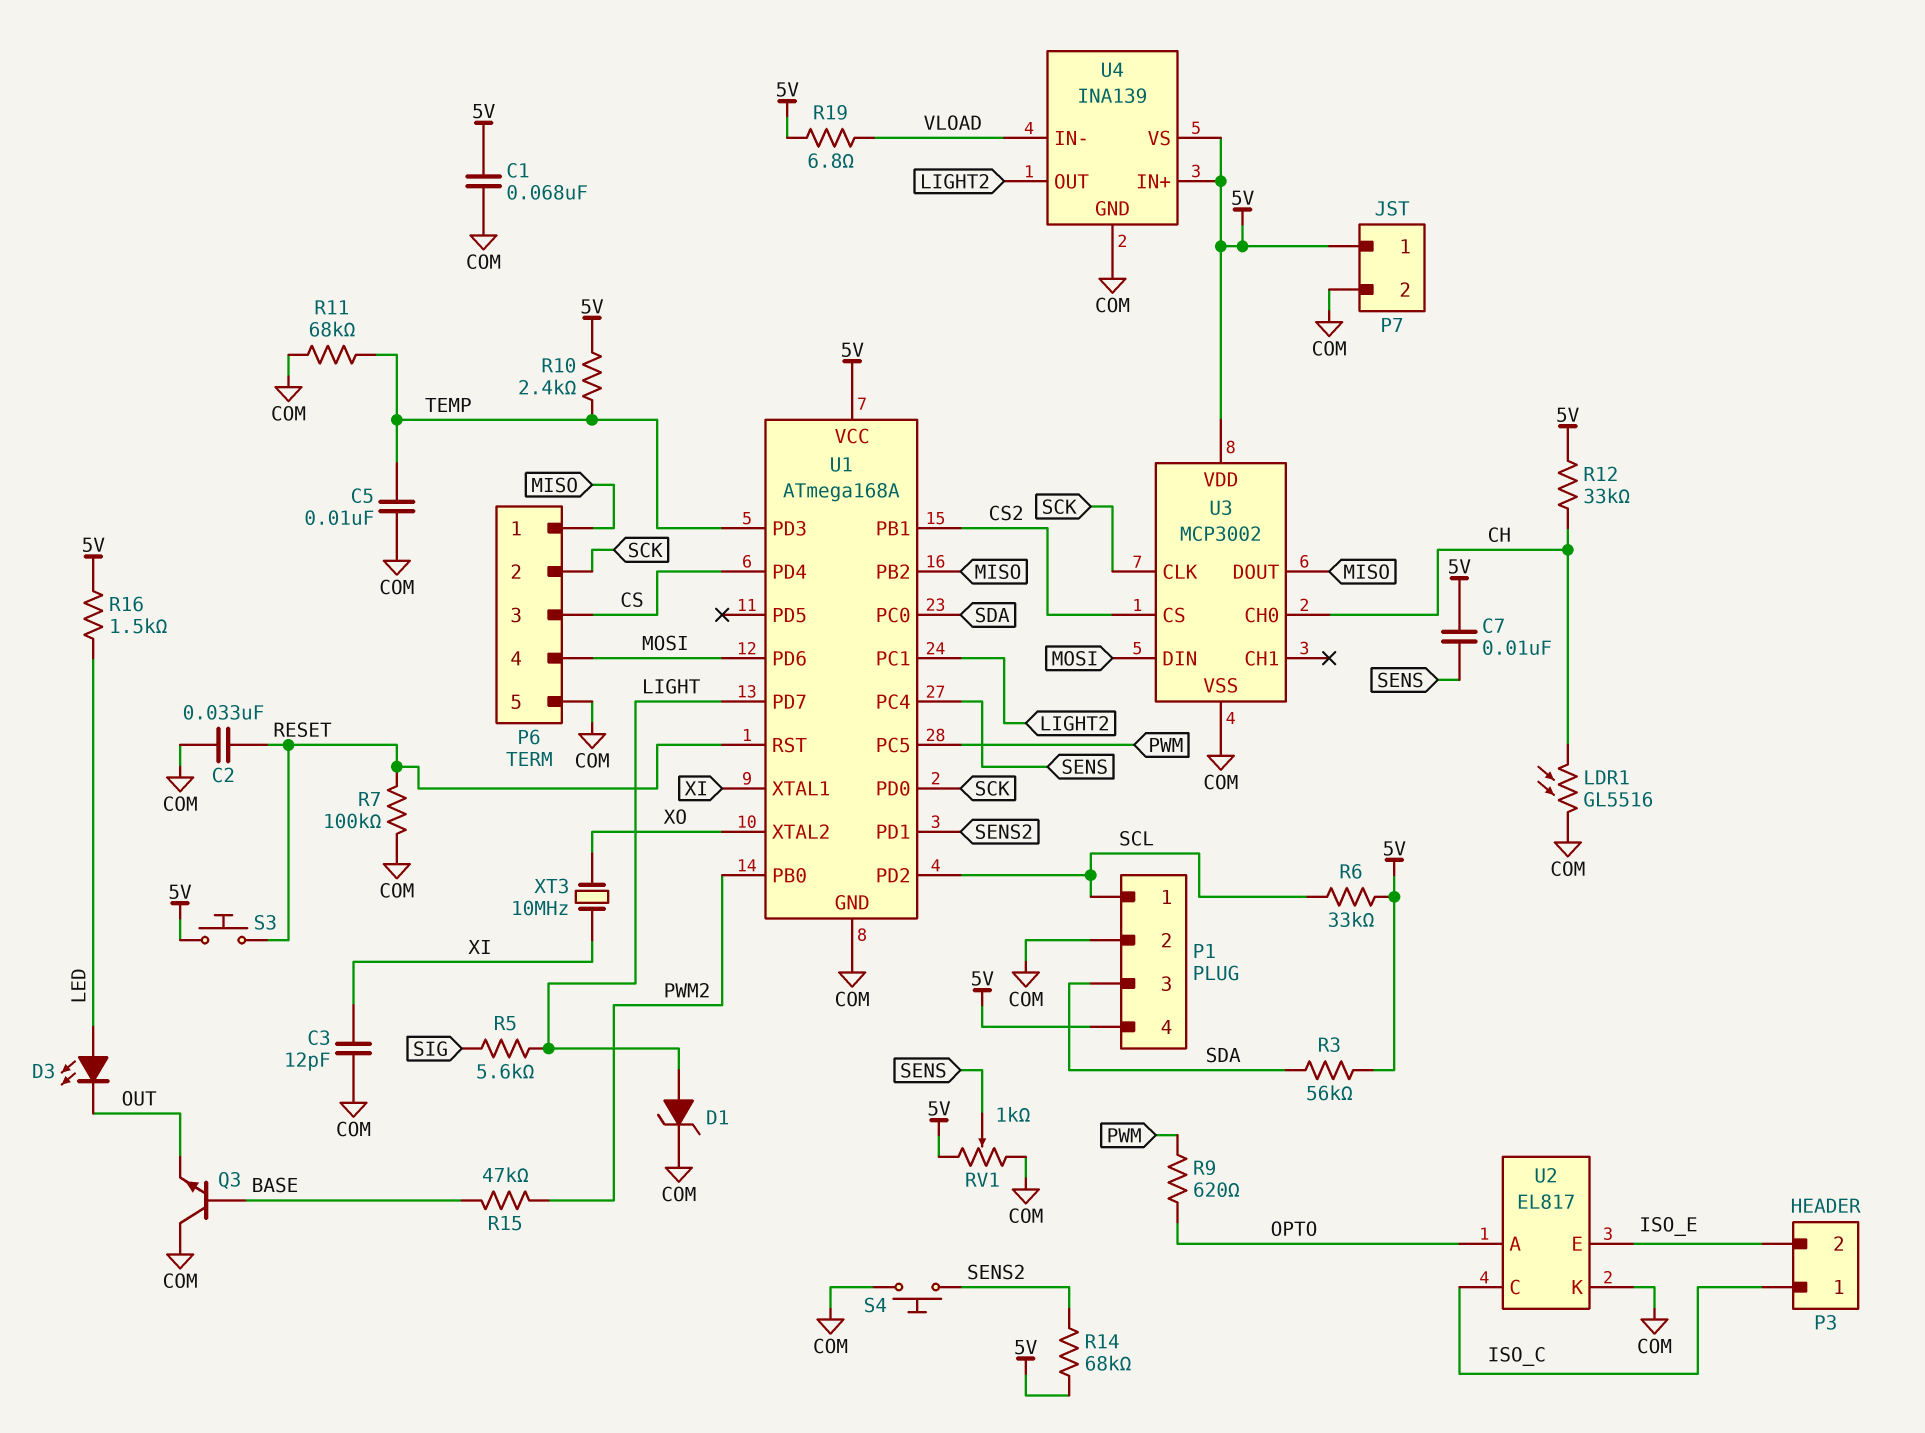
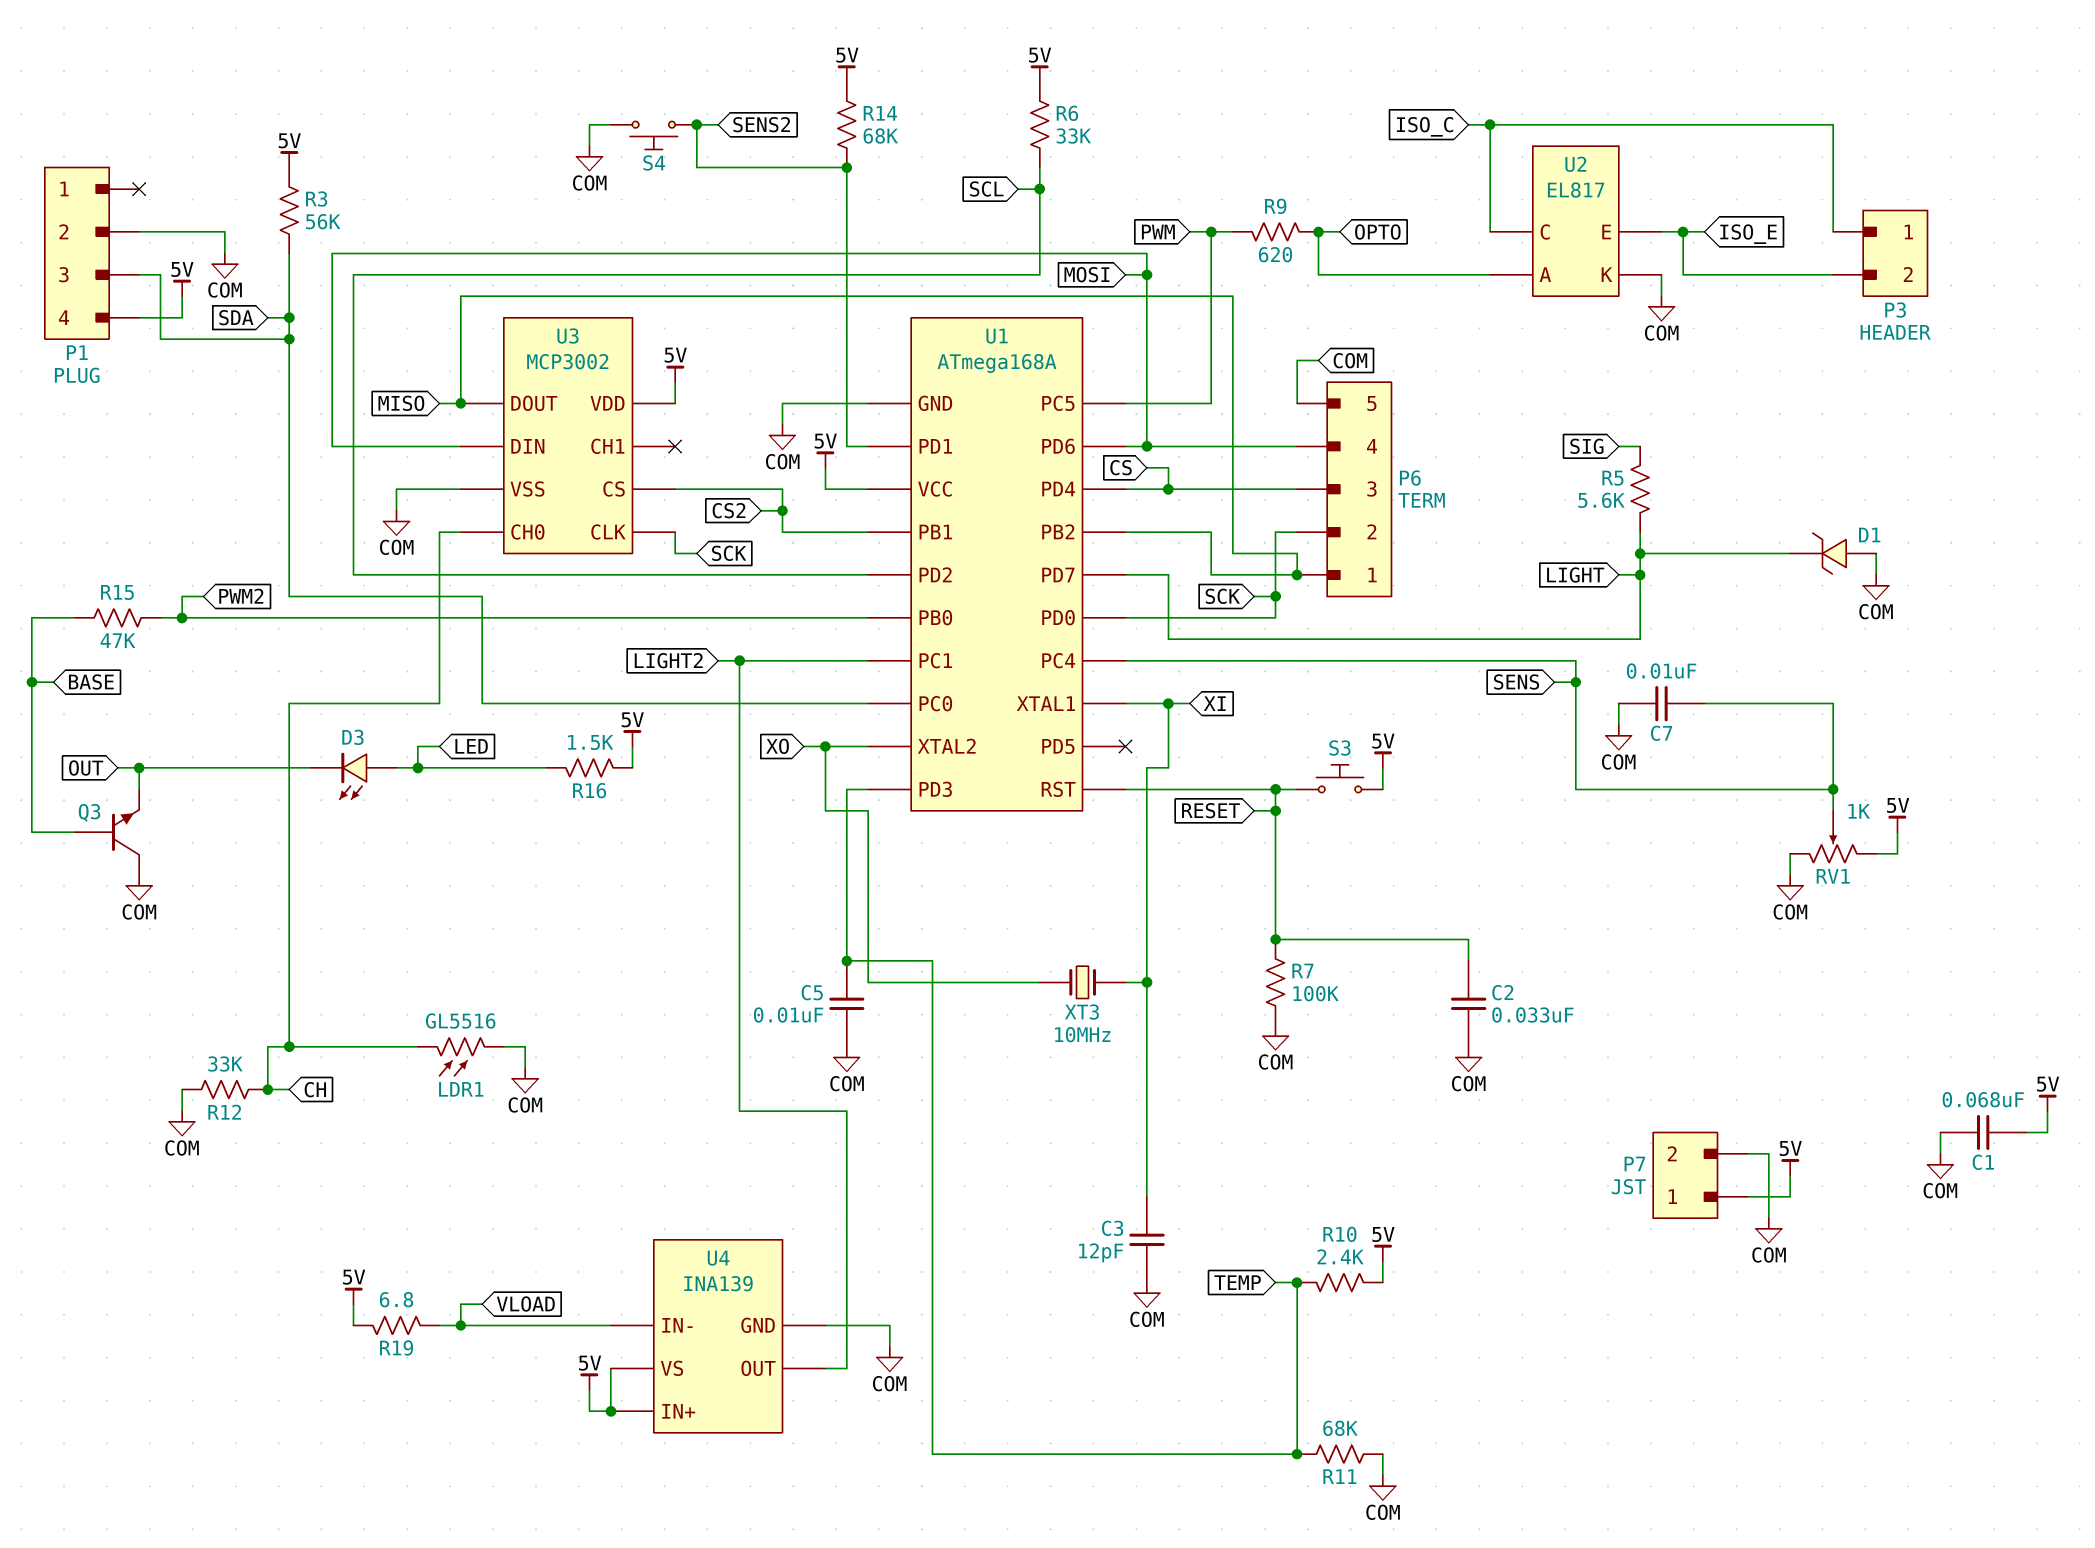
C7: 10nF (5V, SENS) -> 10nF (COM, SENS)
D1: zener (A LIGHT, K COM) -> zener (A COM, K LIGHT)
P1 pin 1: SCL -> none
R12: 33k (5V, CH) -> 33k (CH, COM)

